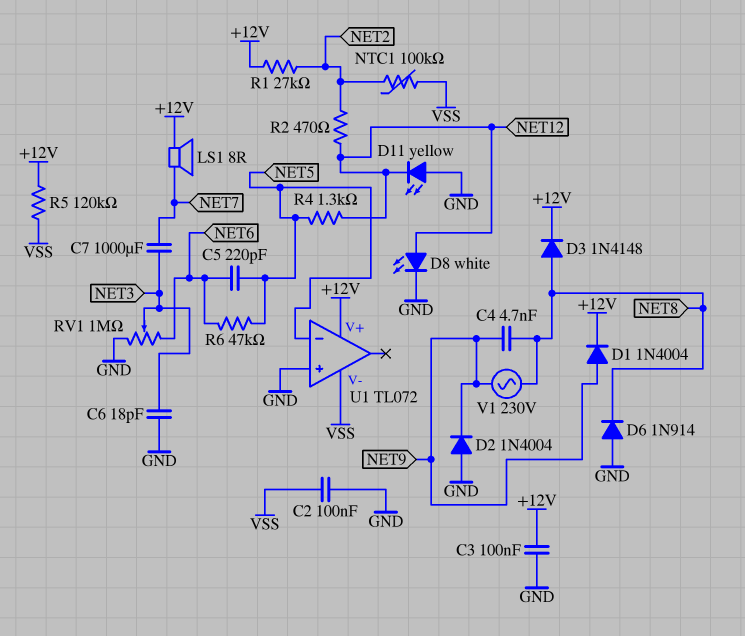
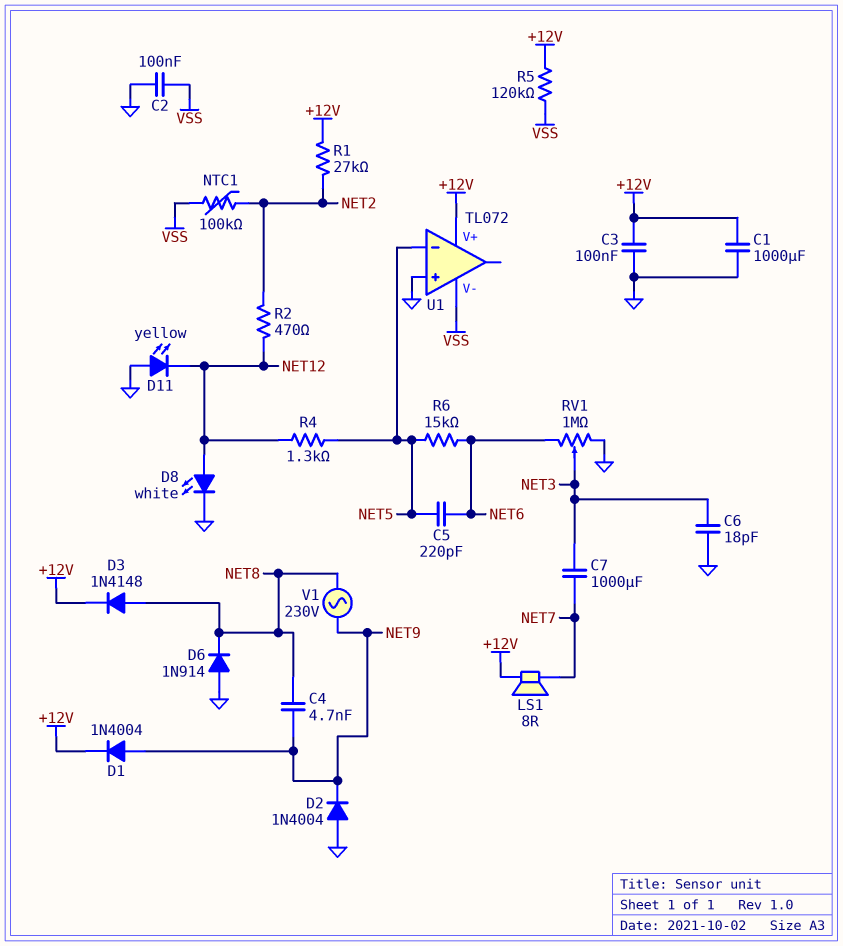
C1: none -> 1000uF (+12V, GND)
R6: 47k (NET5, NET6) -> 15k (NET5, NET6)

